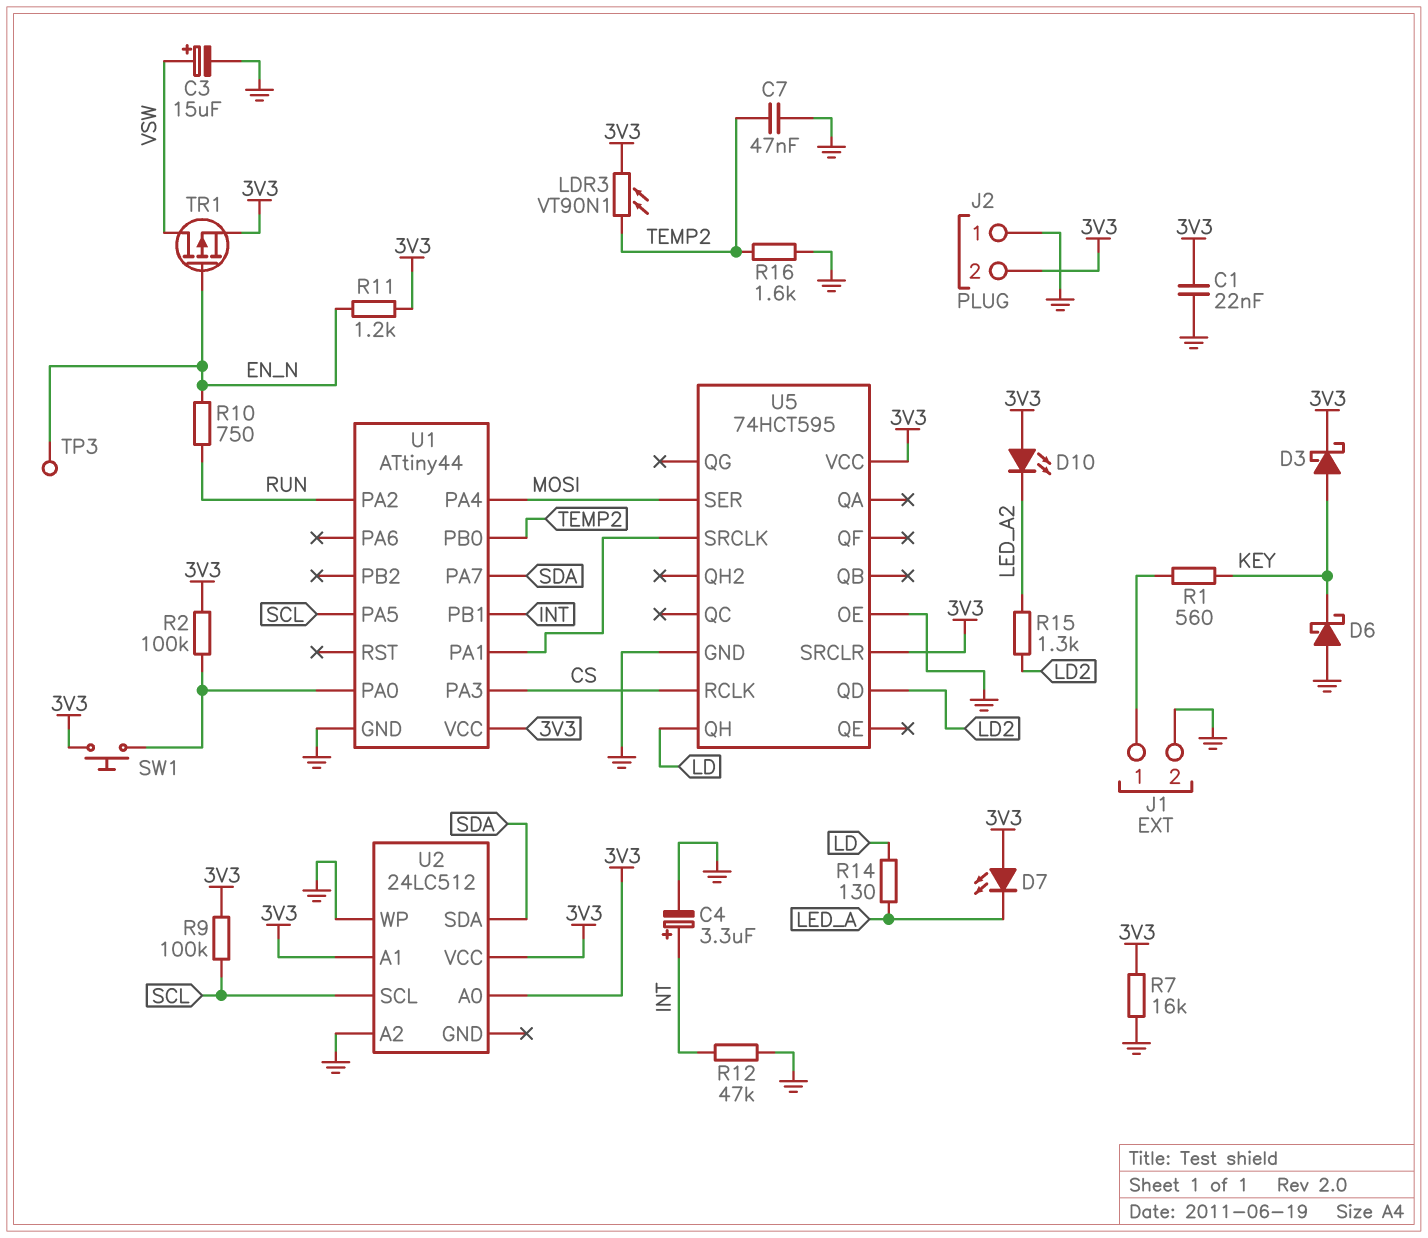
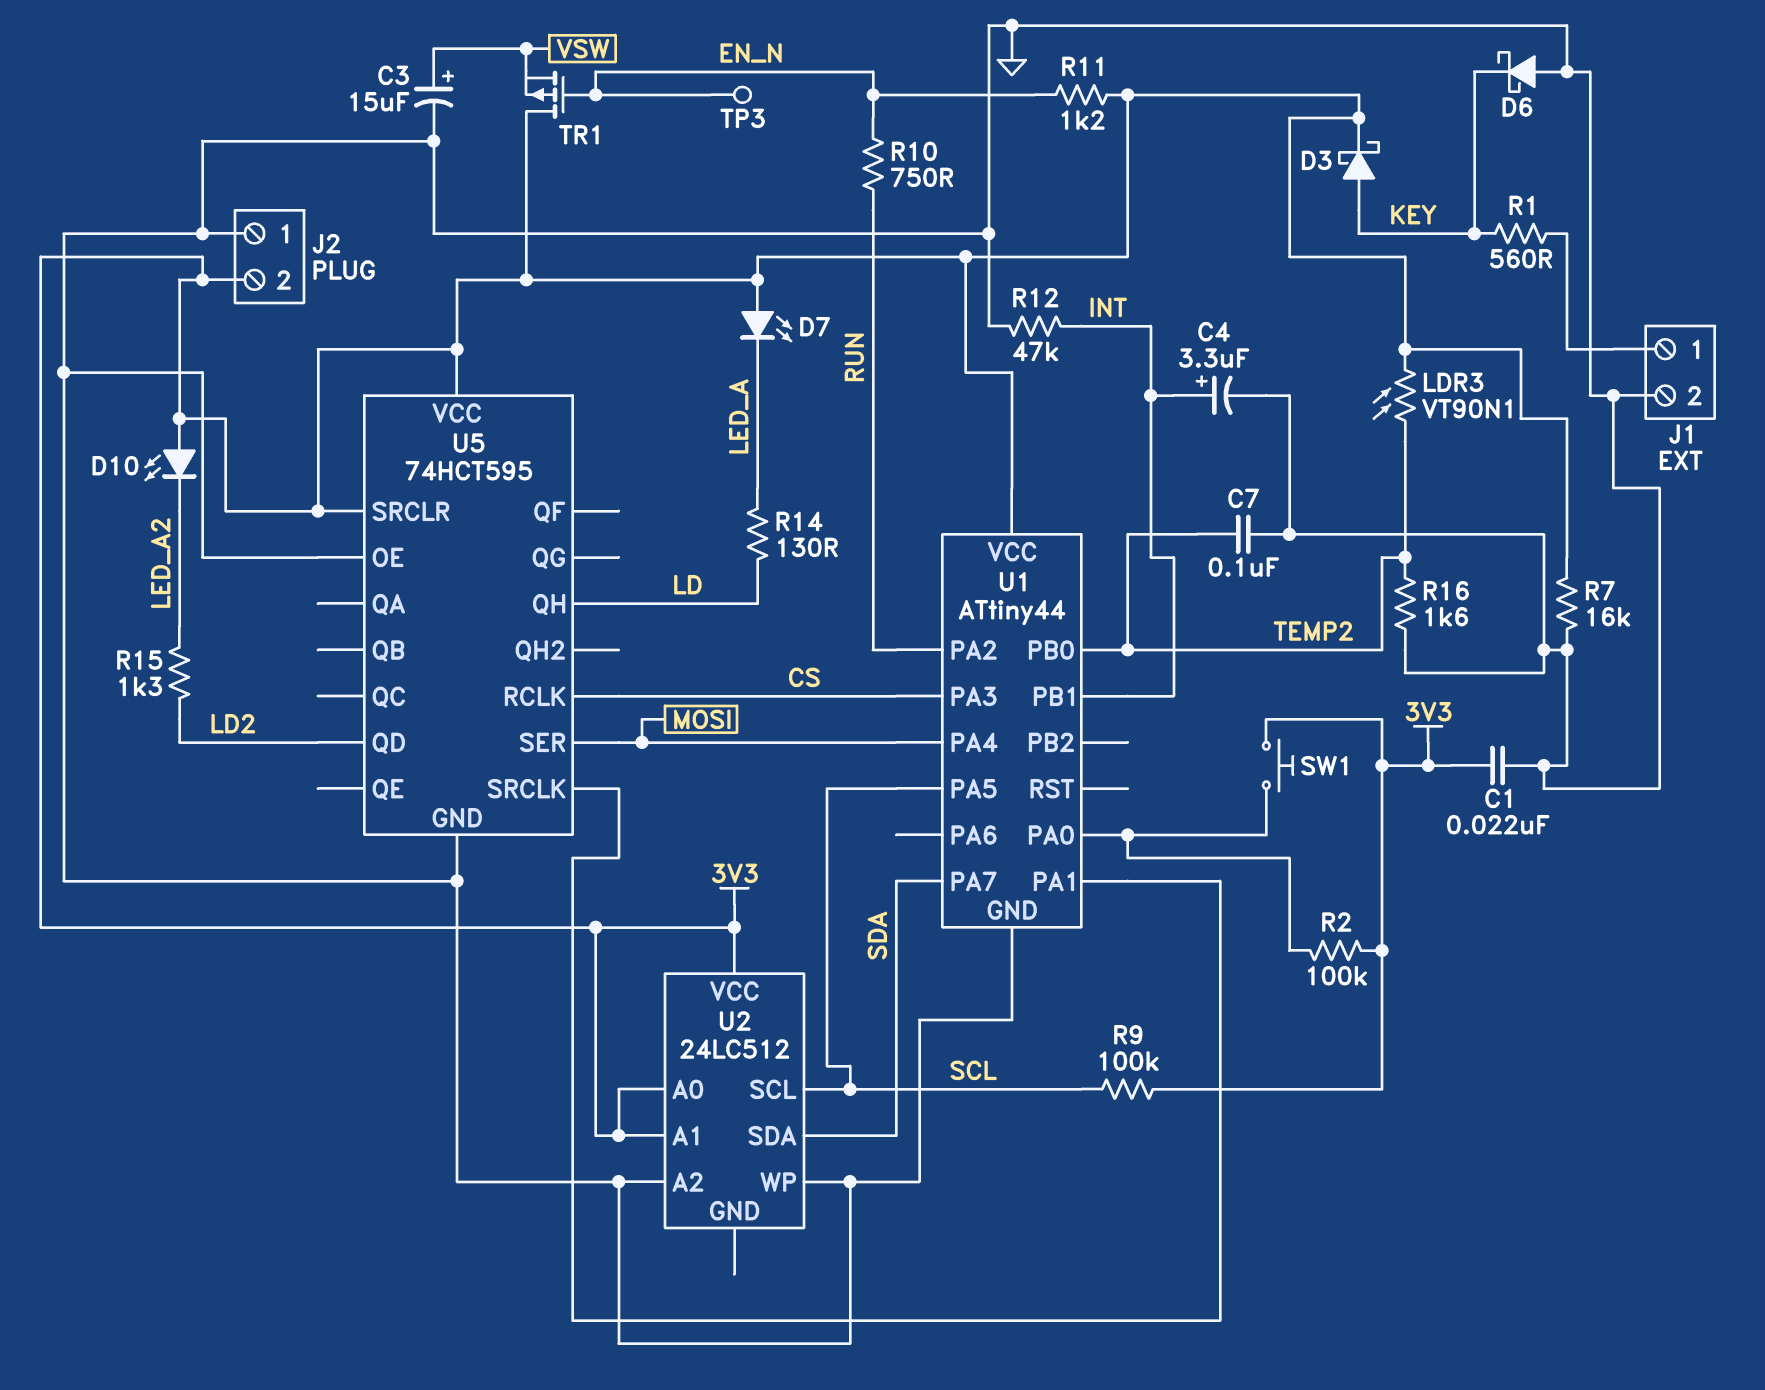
C7: 47nF (GND, TEMP2) -> 100nF (GND, TEMP2)
TR1: PMOS (G EN_N, D VSW, S 3V3) -> PMOS (G EN_N, D 3V3, S VSW)

